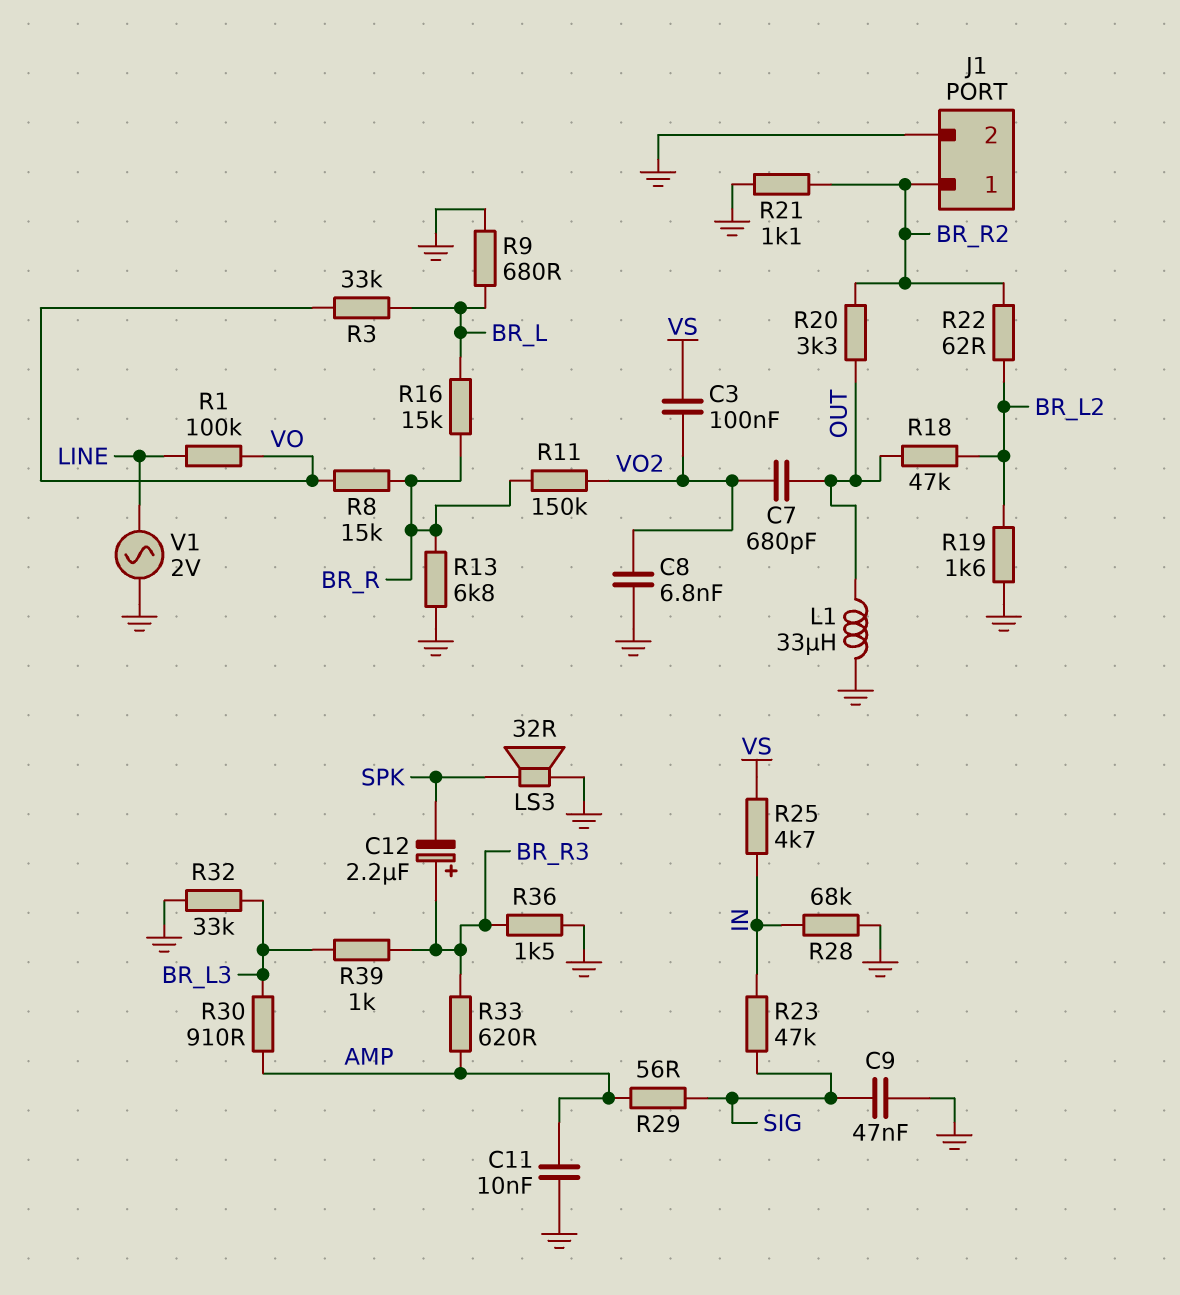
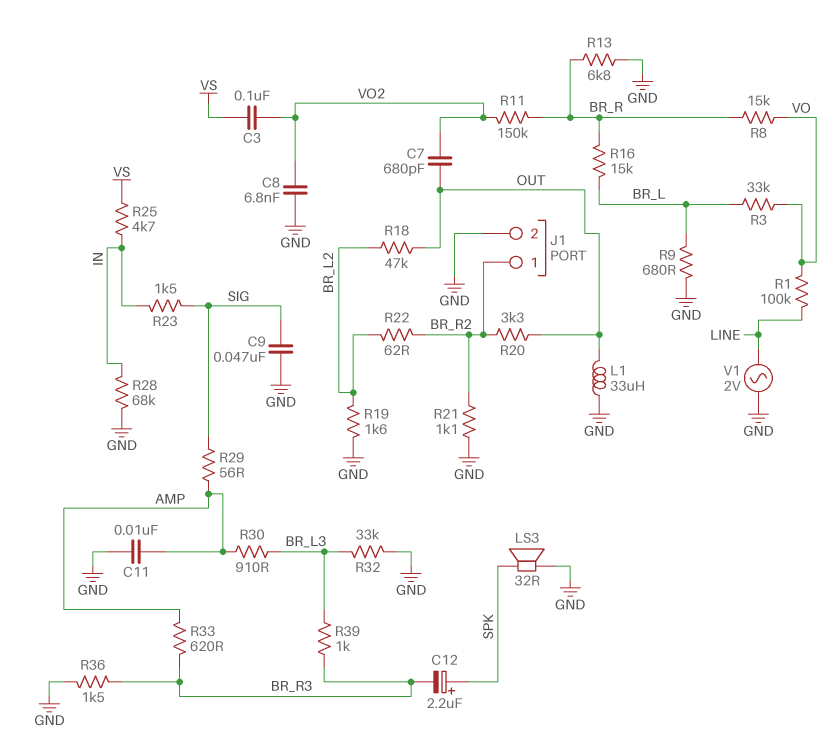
C12: 2.2uF (plus BR_R3, minus SPK) -> 2.2uF (plus SPK, minus BR_R3)
R23: 47k (IN, SIG) -> 1.5k (IN, SIG)

